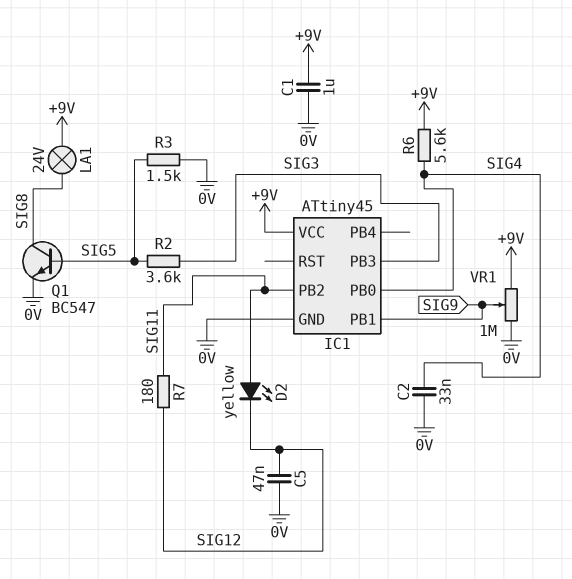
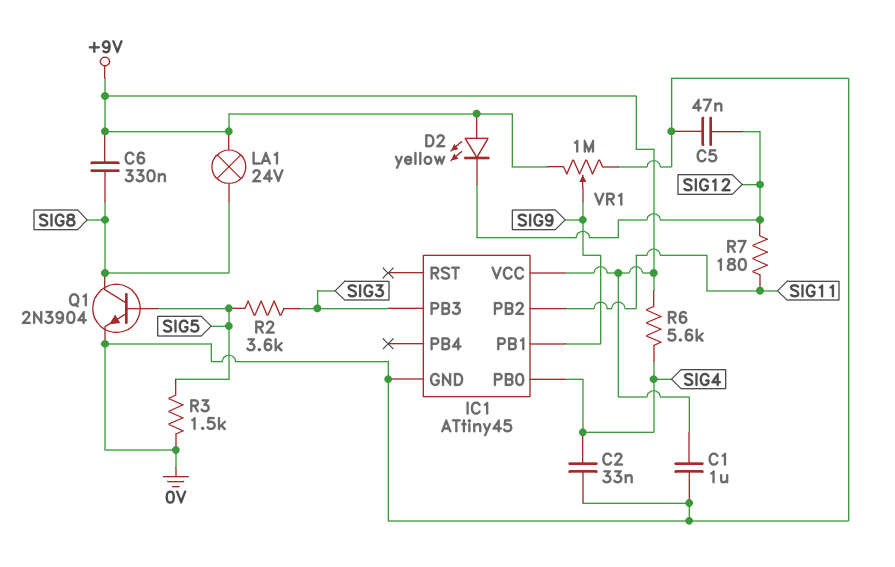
C6: none -> 330nF (+9V, SIG8)
D2: LED yellow (A SIG11, K SIG12) -> LED yellow (A +9V, K SIG12)
Q1: NPN BC547 (B SIG5, C SIG8, E 0V) -> NPN 2N3904 (B SIG5, C SIG8, E 0V)

